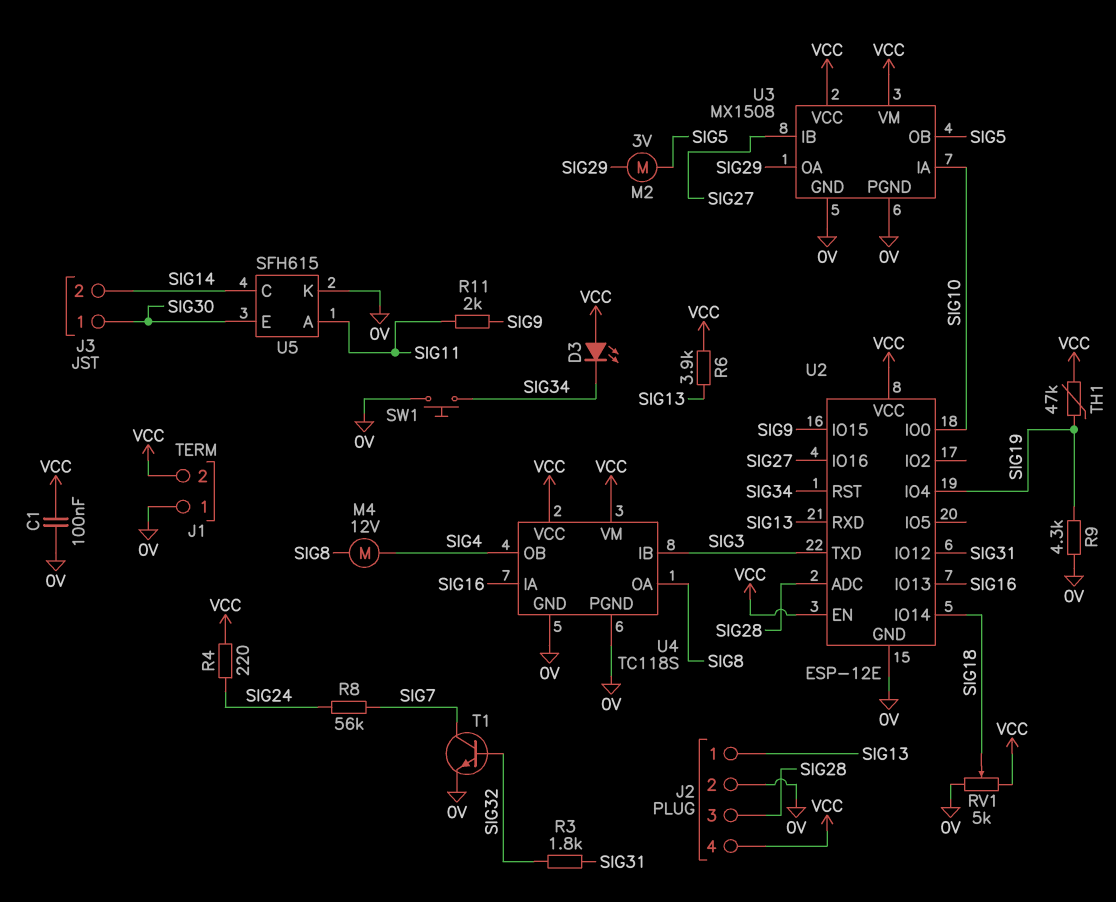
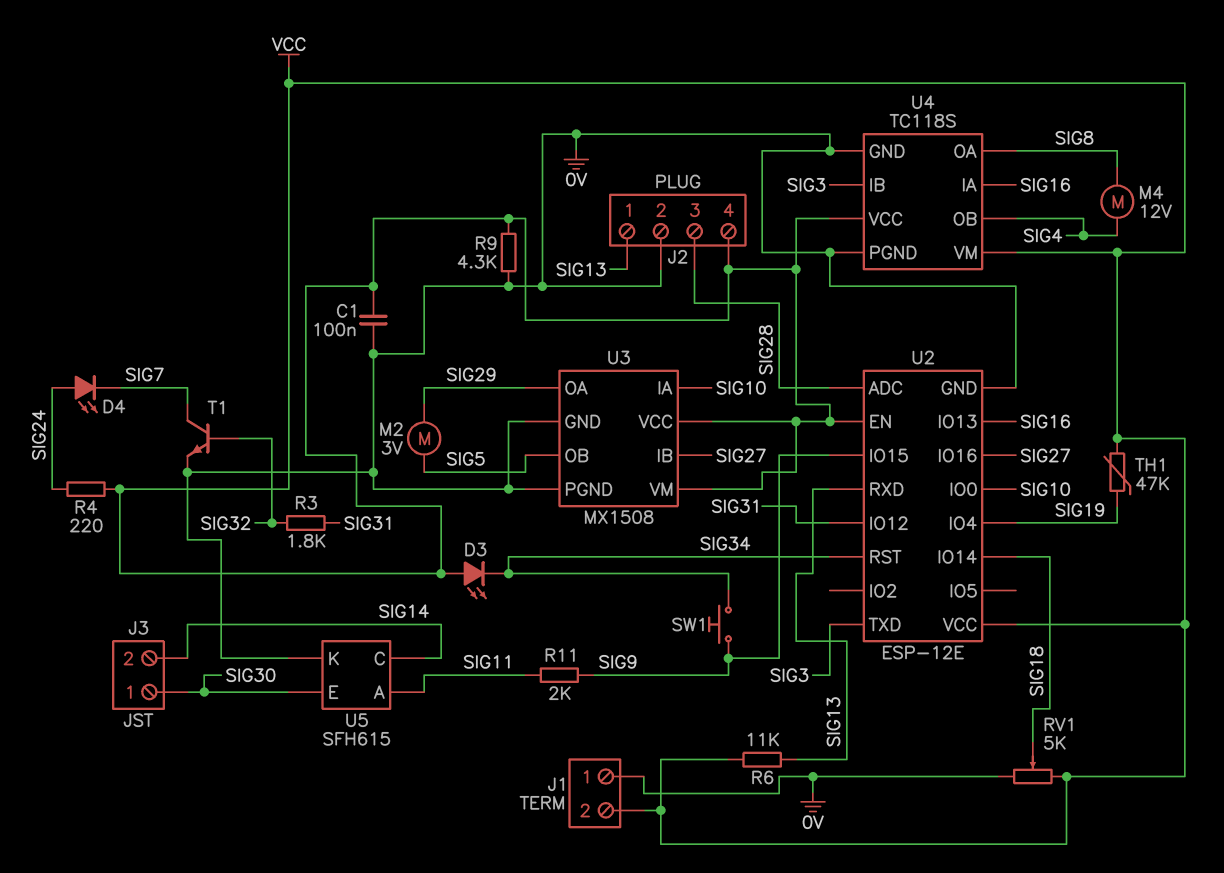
D4: none -> LED (A SIG24, K SIG7)
R6: 3.9k (SIG13, VCC) -> 11k (SIG13, VCC)
R8: 56k (SIG7, SIG24) -> none
R9: 4.3k (0V, SIG19) -> 4.3k (0V, VCC)
SW1: button (0V, SIG34) -> button (SIG9, SIG34)

